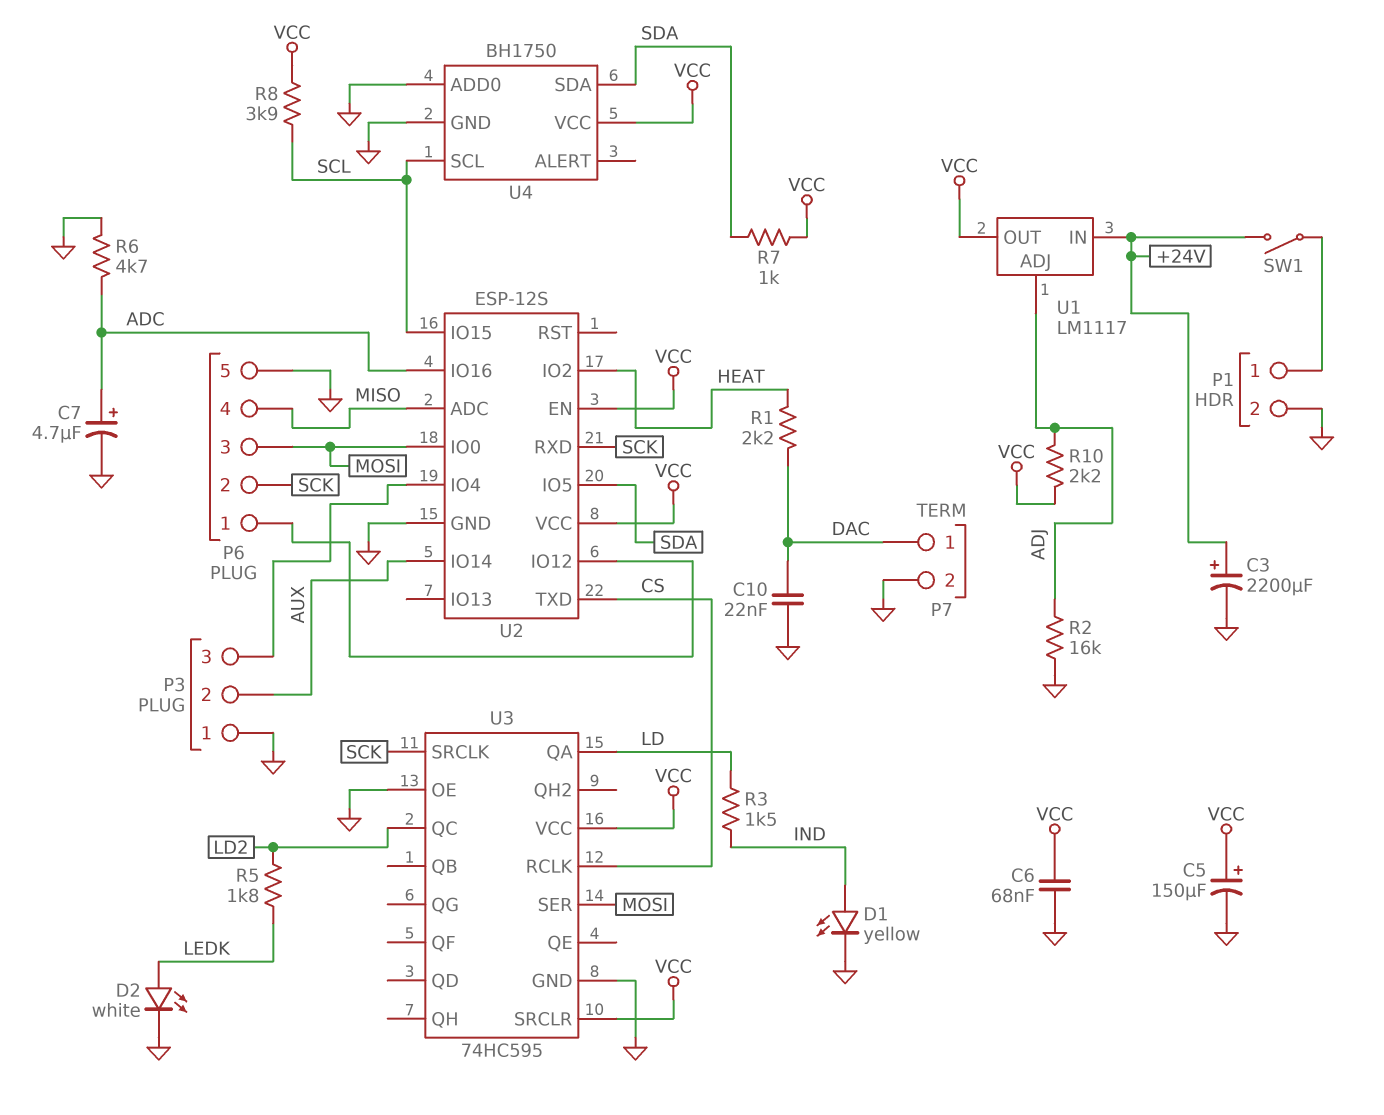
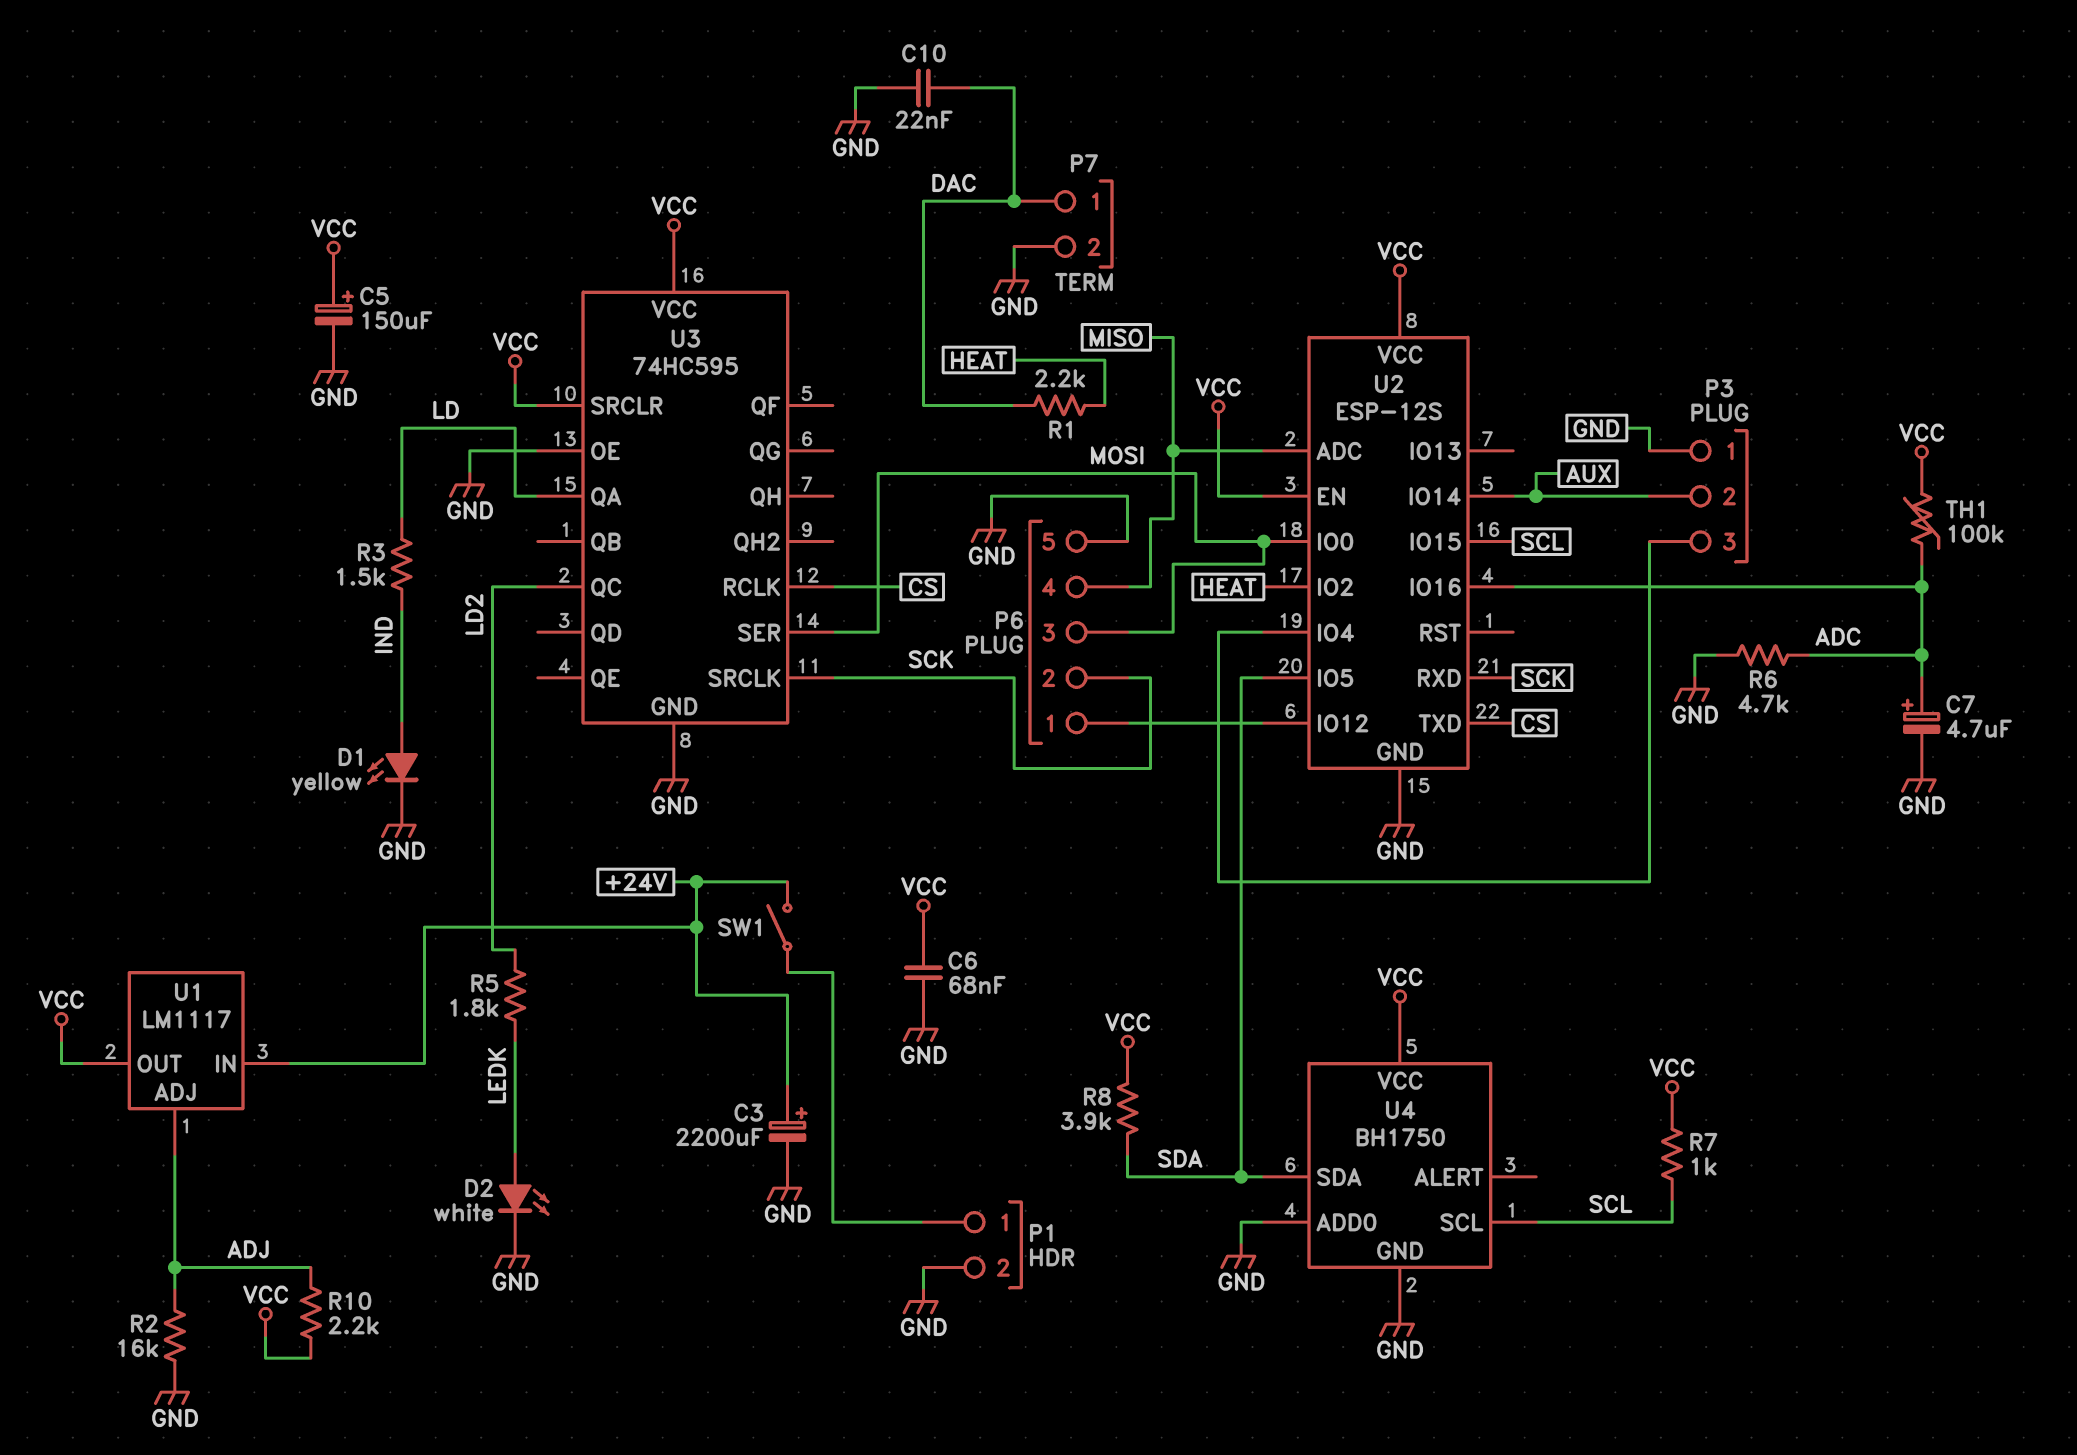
R7: 1k (SDA, VCC) -> 1k (SCL, VCC)
R8: 3.9k (SCL, VCC) -> 3.9k (SDA, VCC)
TH1: none -> 100k (ADC, VCC)

